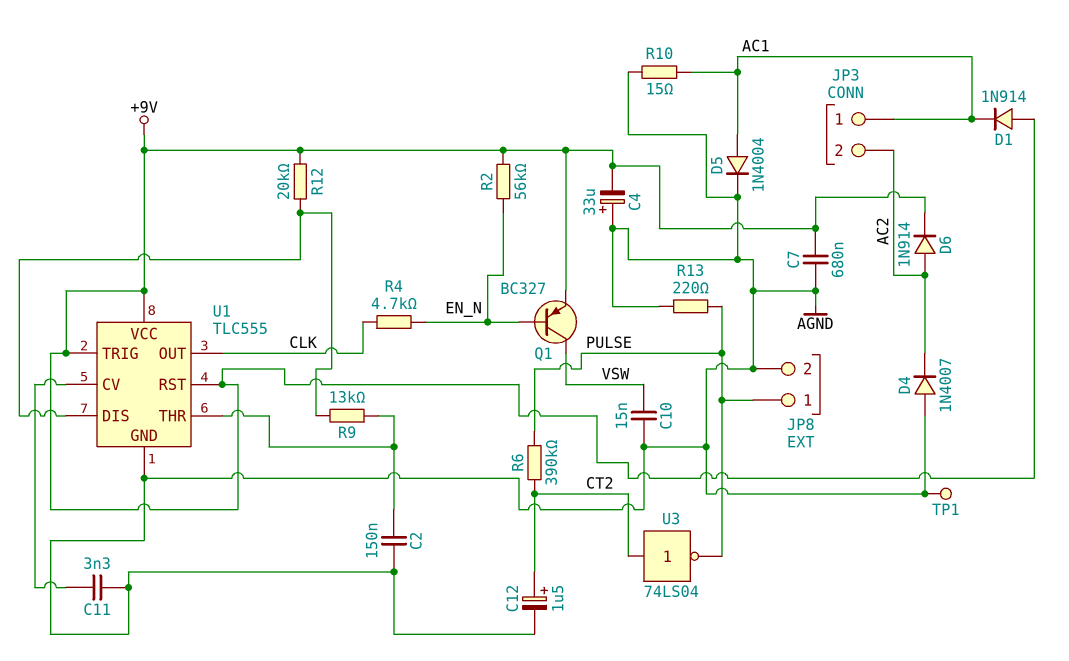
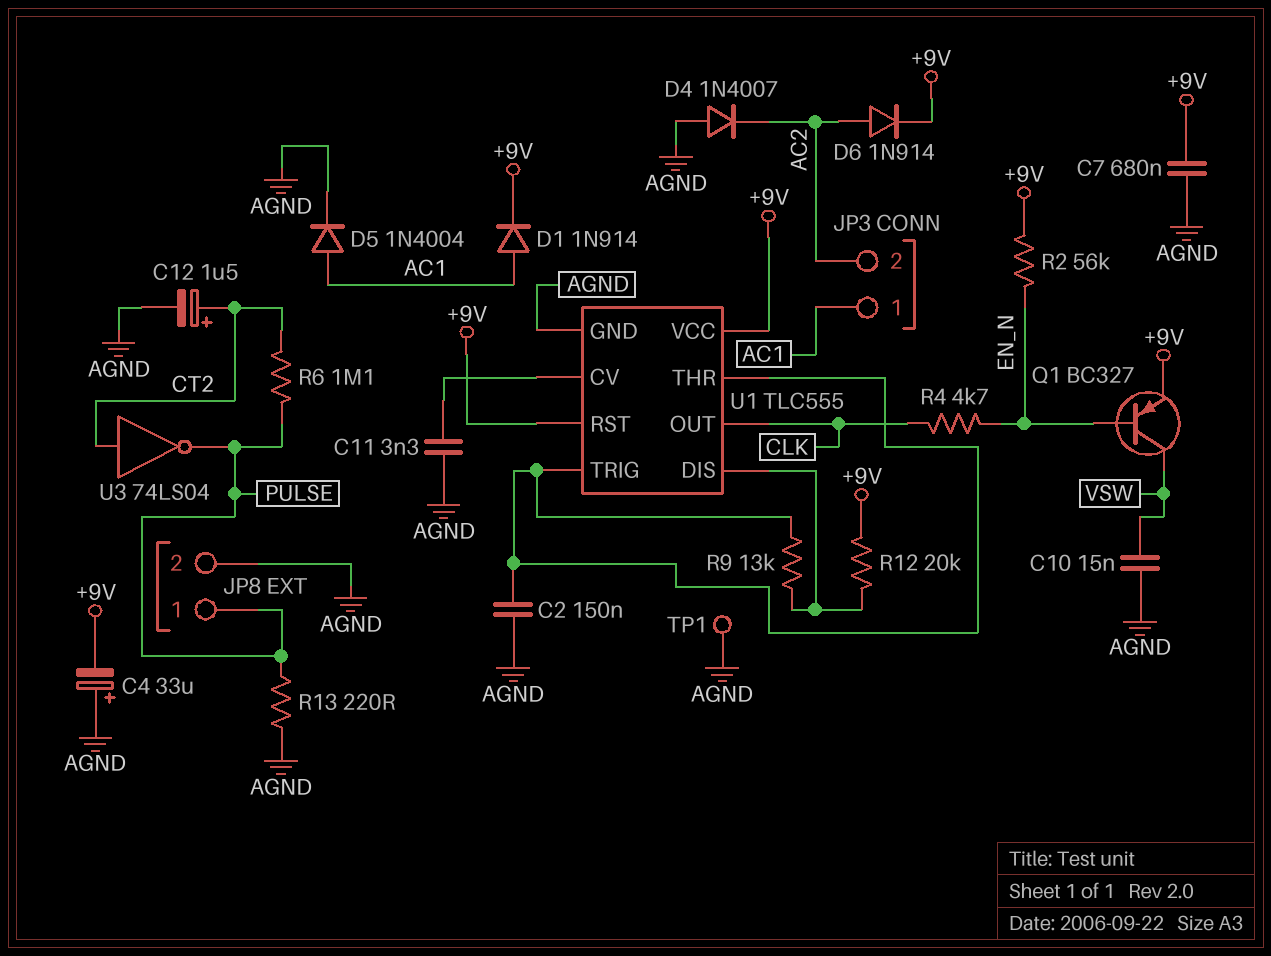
D1: diode 1N914 (A +9V, K AC1) -> diode 1N914 (A AC1, K +9V)
R6: 390k (CT2, PULSE) -> 1.1M (CT2, PULSE)
R10: 15 (AC1, AGND) -> none
U1 pin TRIG: +9V -> U1/THR

